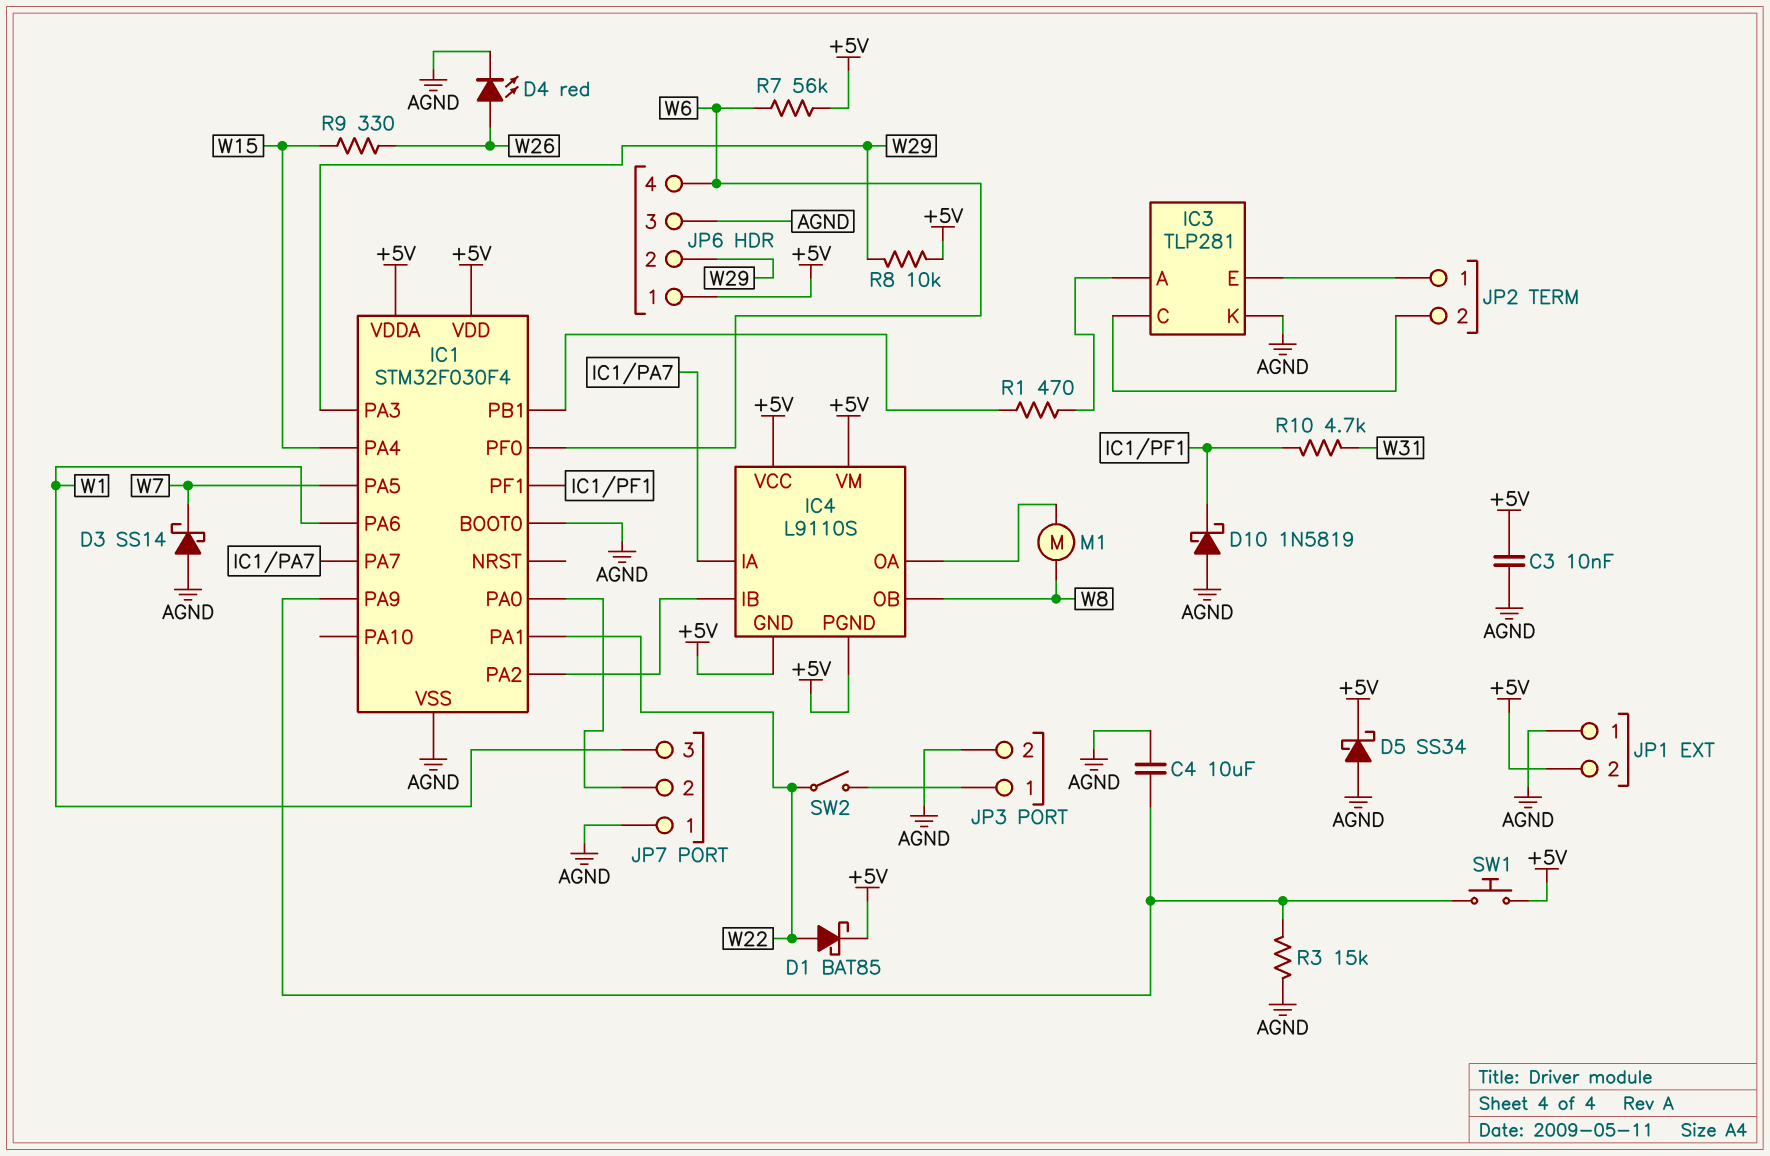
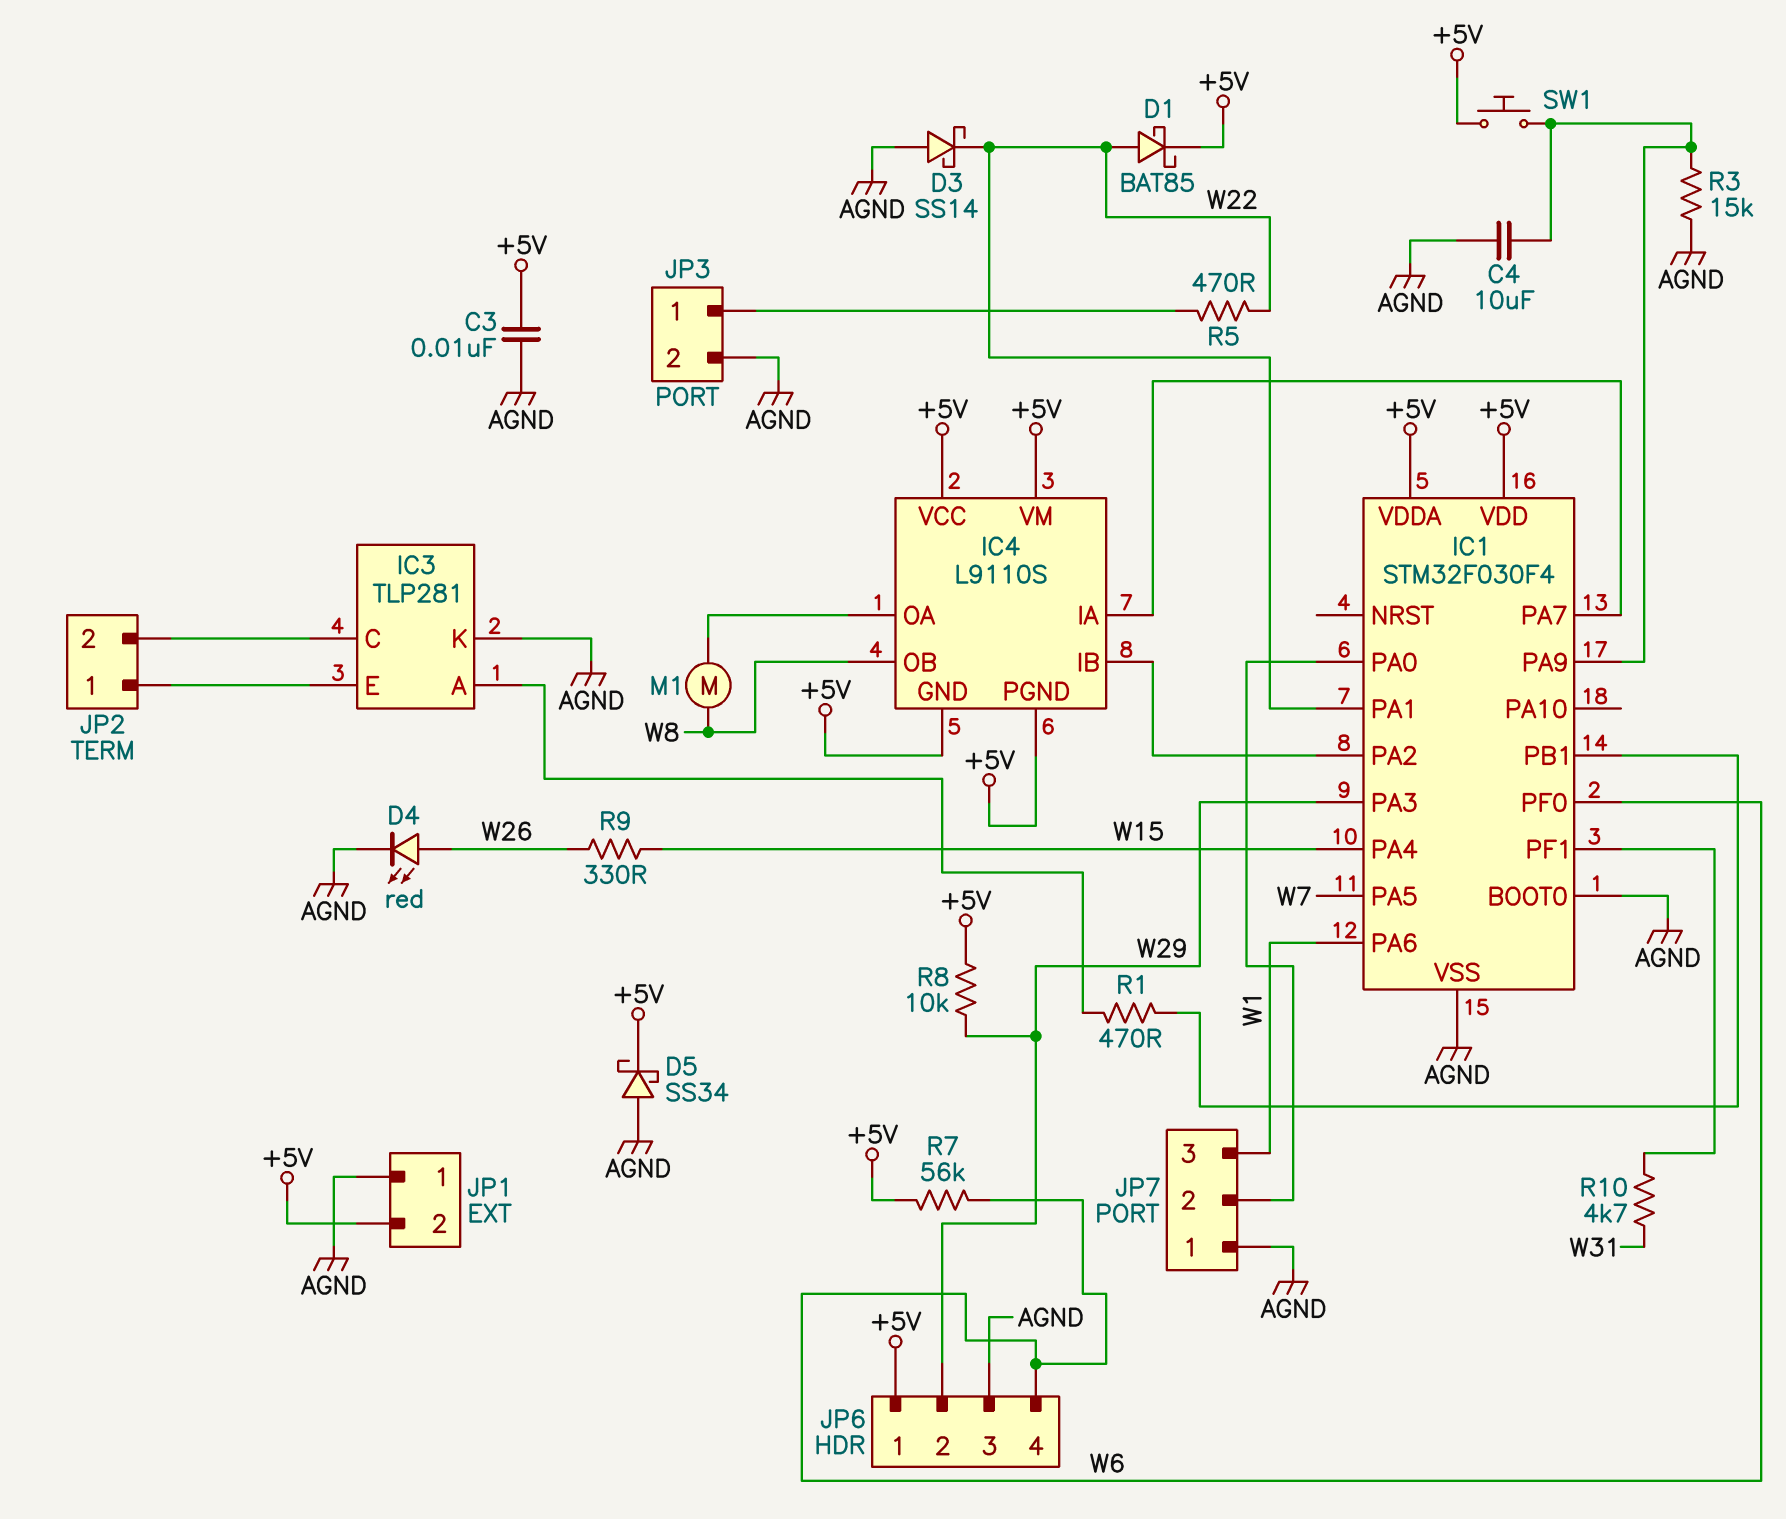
D3: schottky SS14 (A AGND, K W7) -> schottky SS14 (A AGND, K W22)
D10: schottky 1N5819 (A AGND, K IC1/PF1) -> none
R5: none -> 470 (JP3/1, W22)
SW2: switch (JP3/1, W22) -> none

